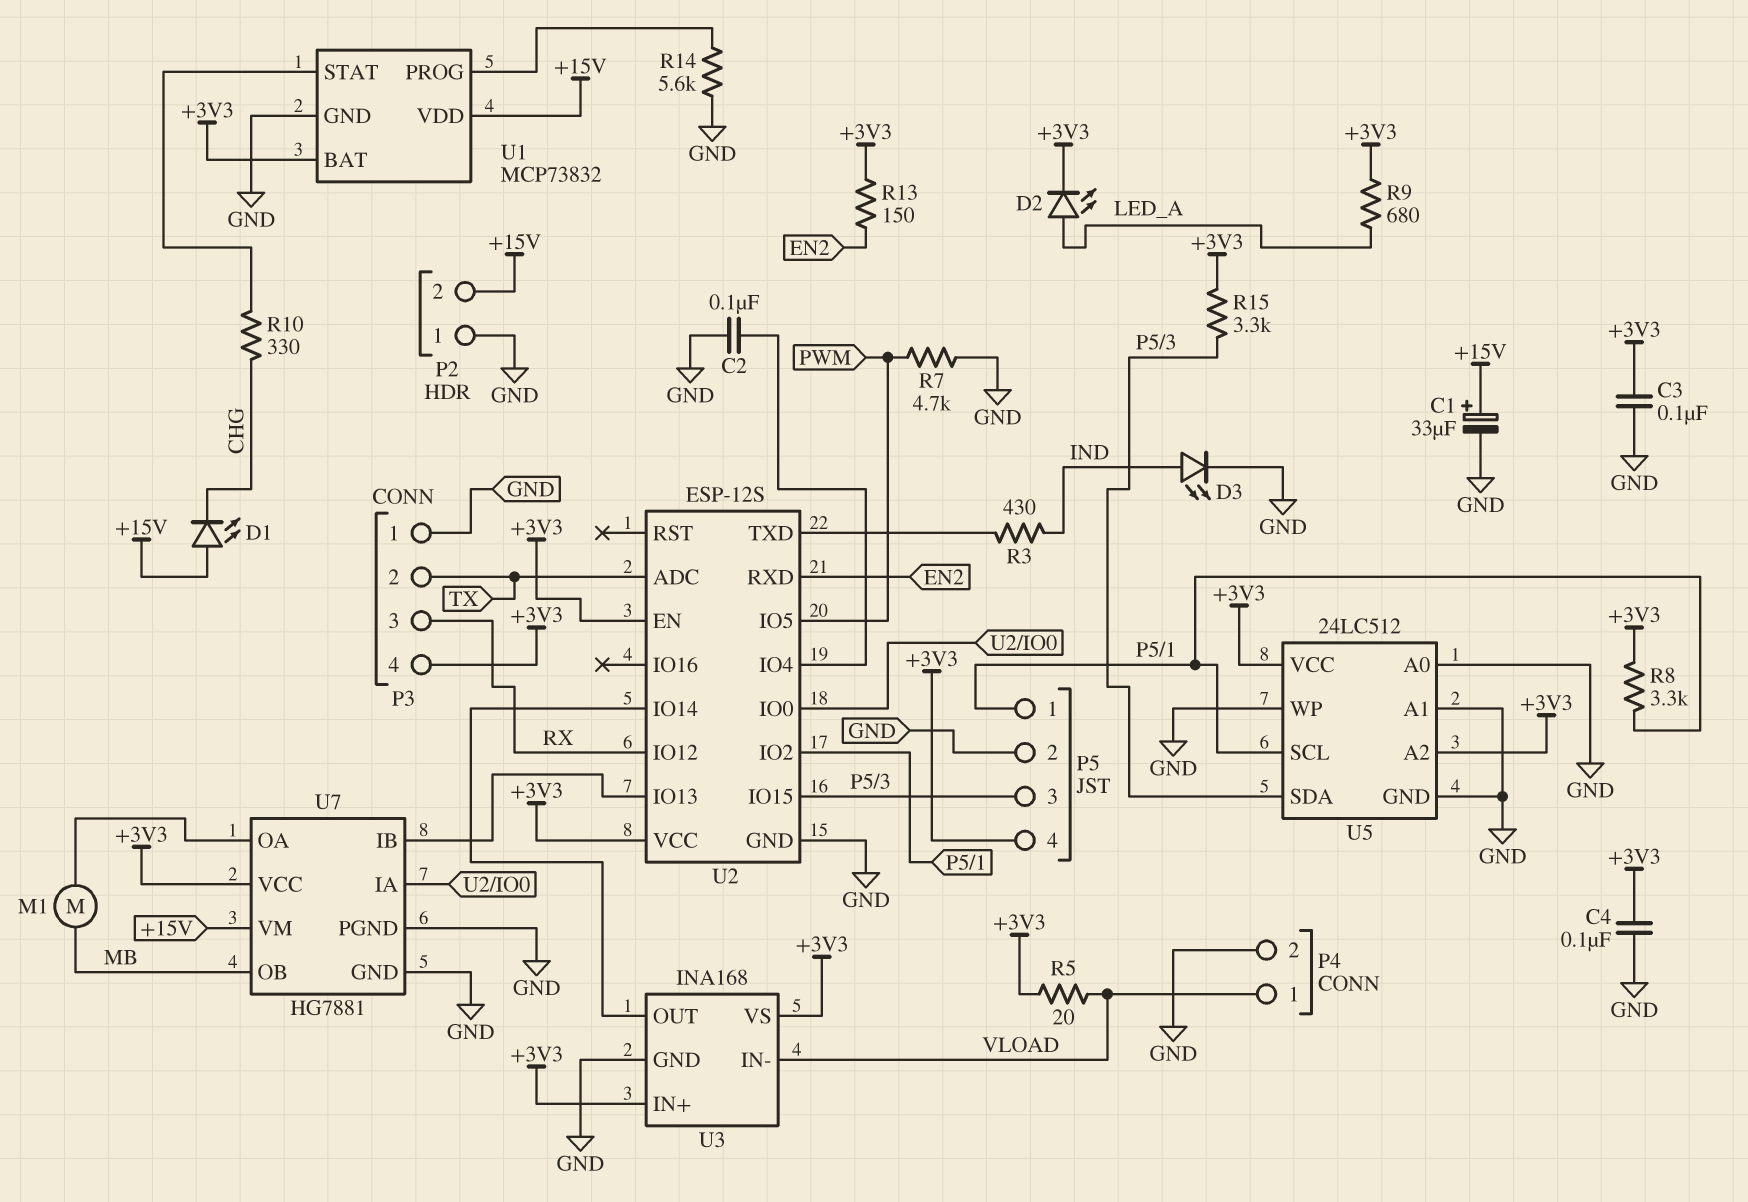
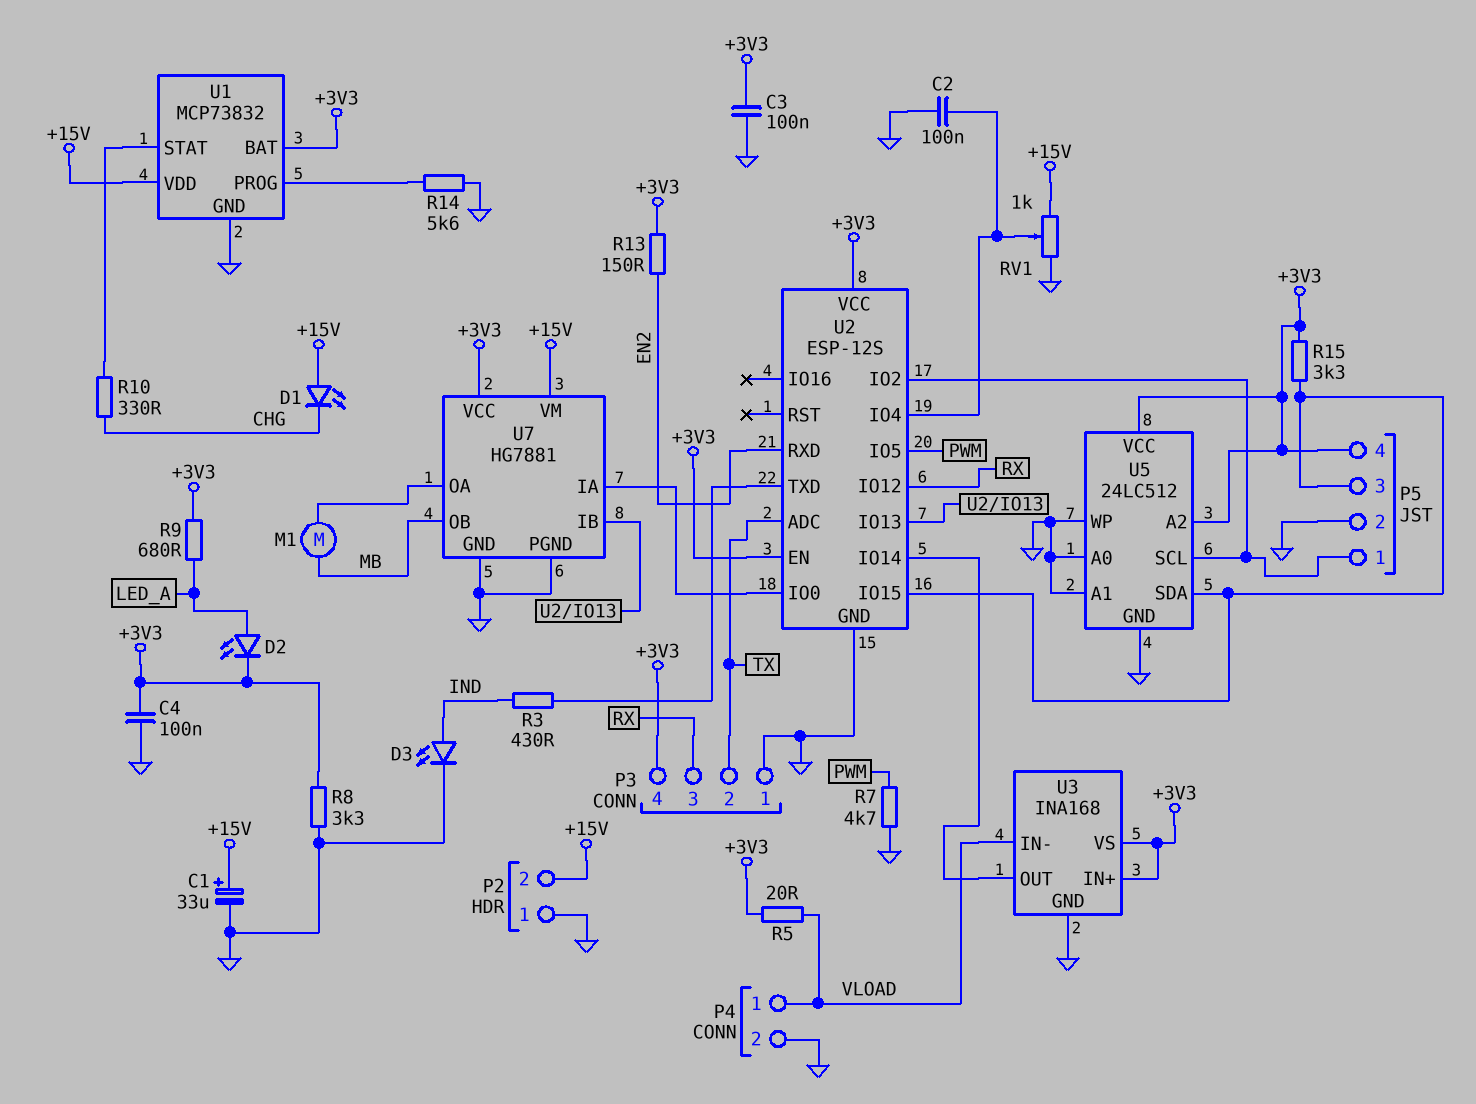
R8: 3.3k (+3V3, P5/1) -> 3.3k (+3V3, GND)
RV1: none -> 1k (+15V, GND, wiper U2/IO4)

